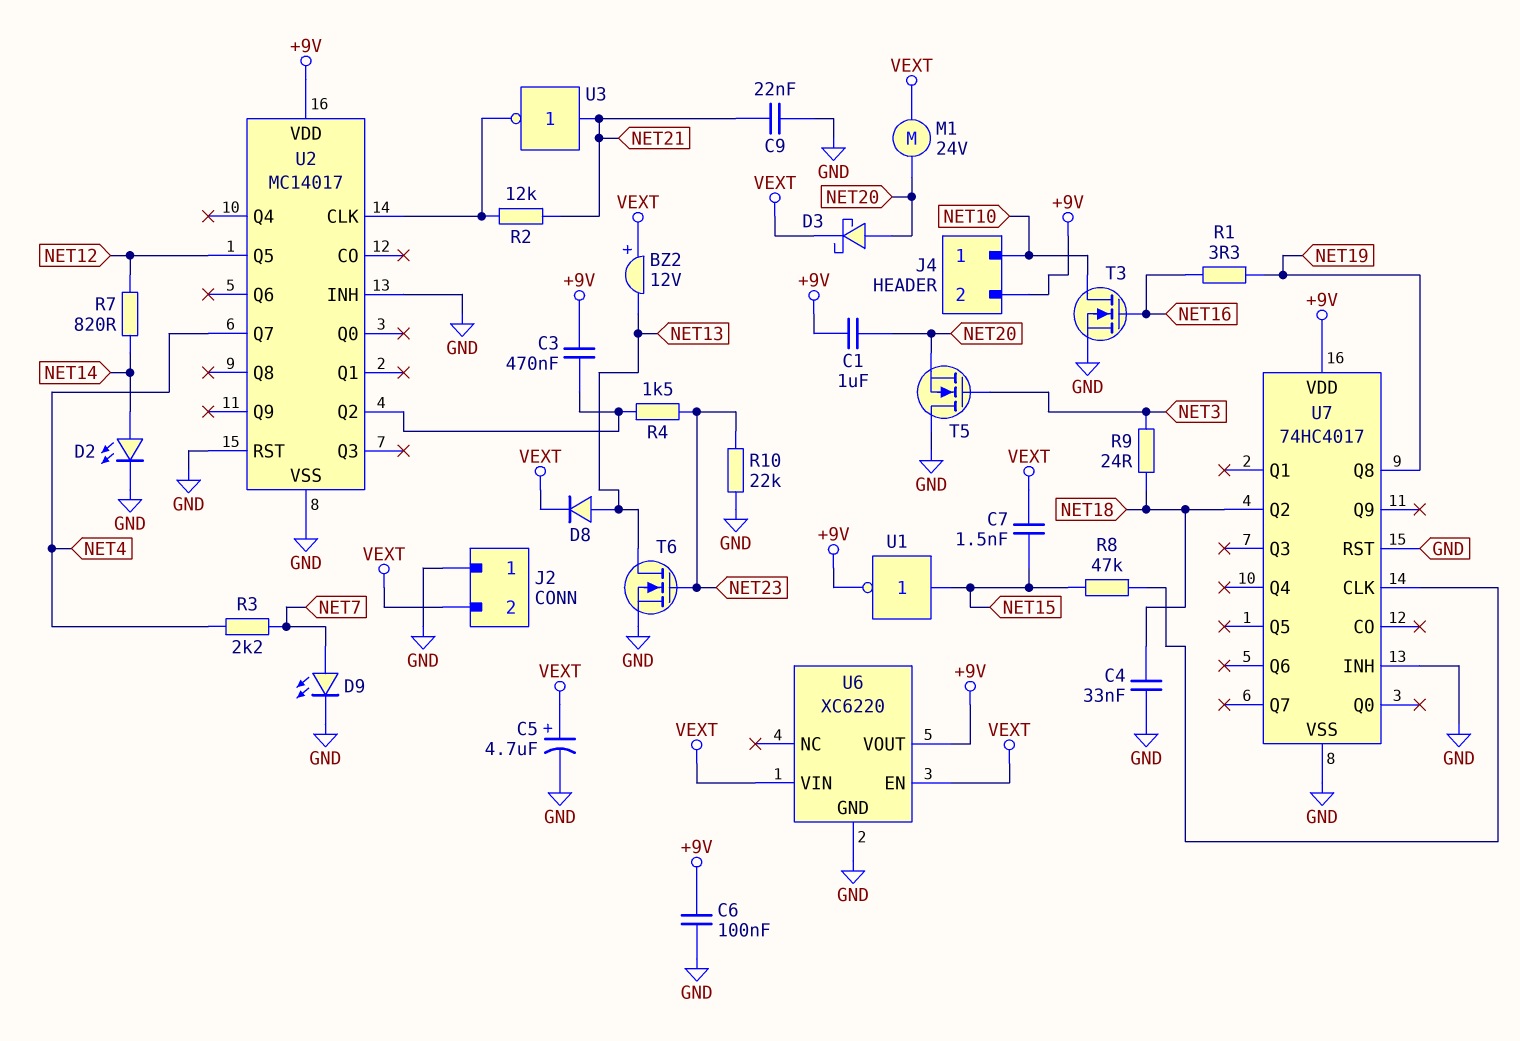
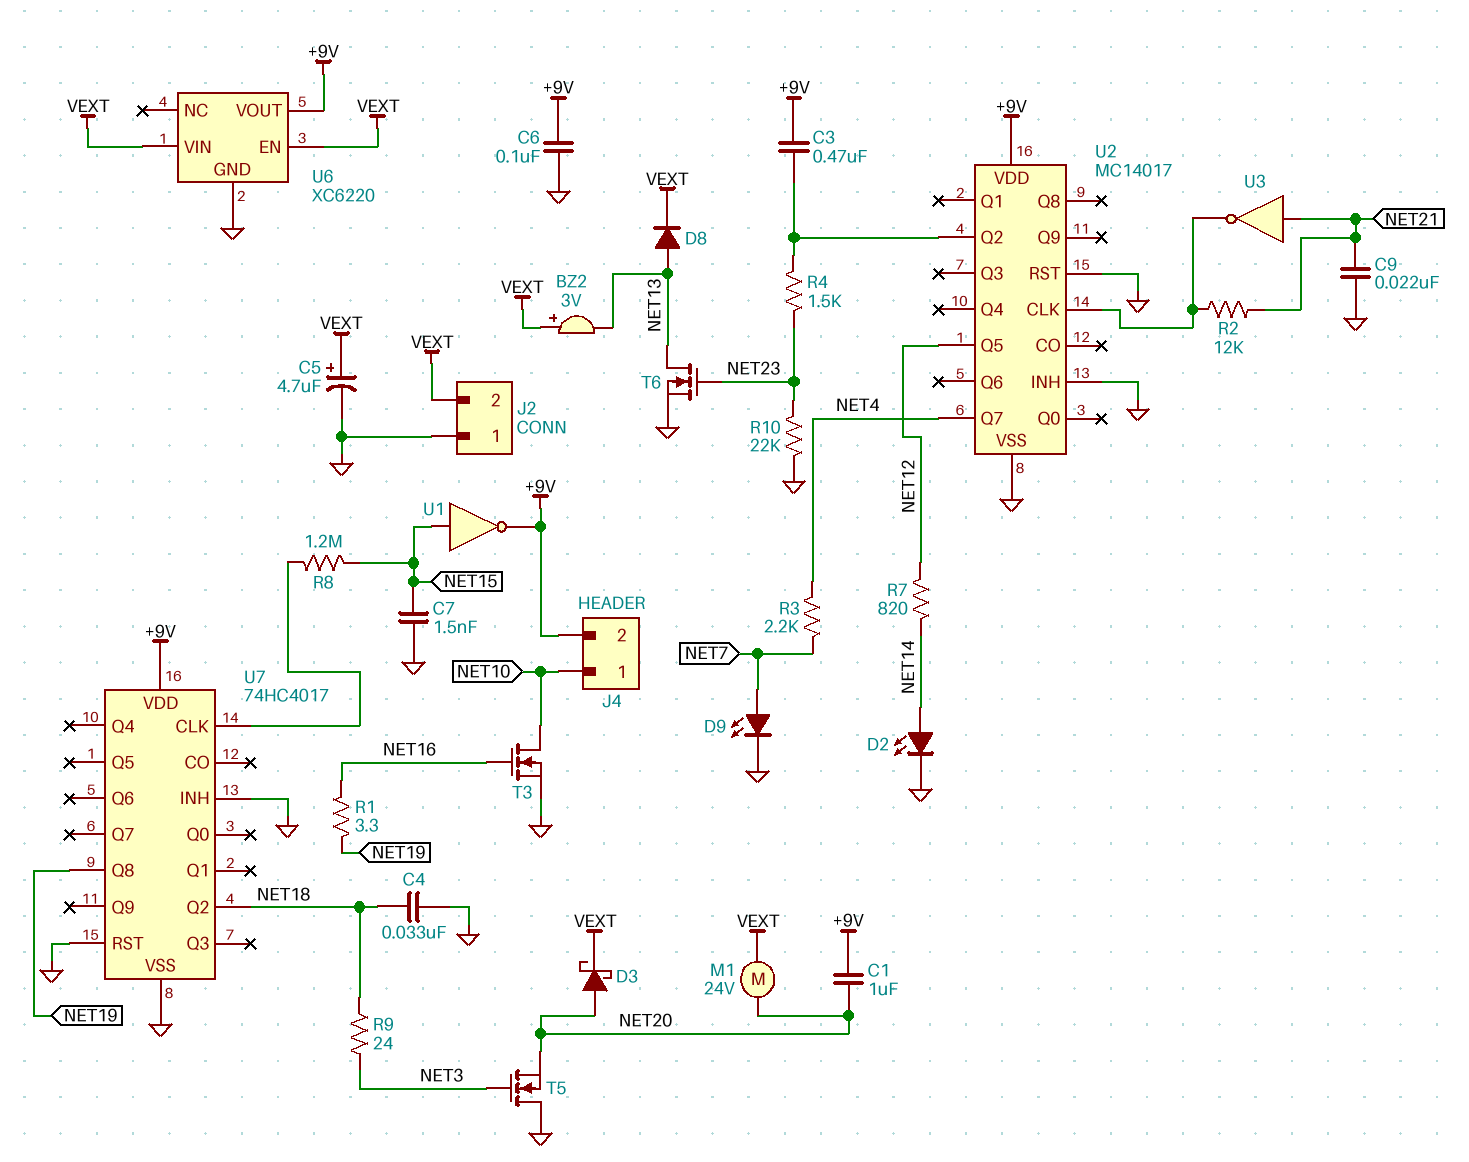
BZ2: buzzer 12V (plus VEXT, minus NET13) -> buzzer 3V (plus VEXT, minus NET13)
C7: 1.5nF (NET15, VEXT) -> 1.5nF (GND, NET15)
R8: 47k (NET15, U7/CLK) -> 1.2M (NET15, U7/CLK)

